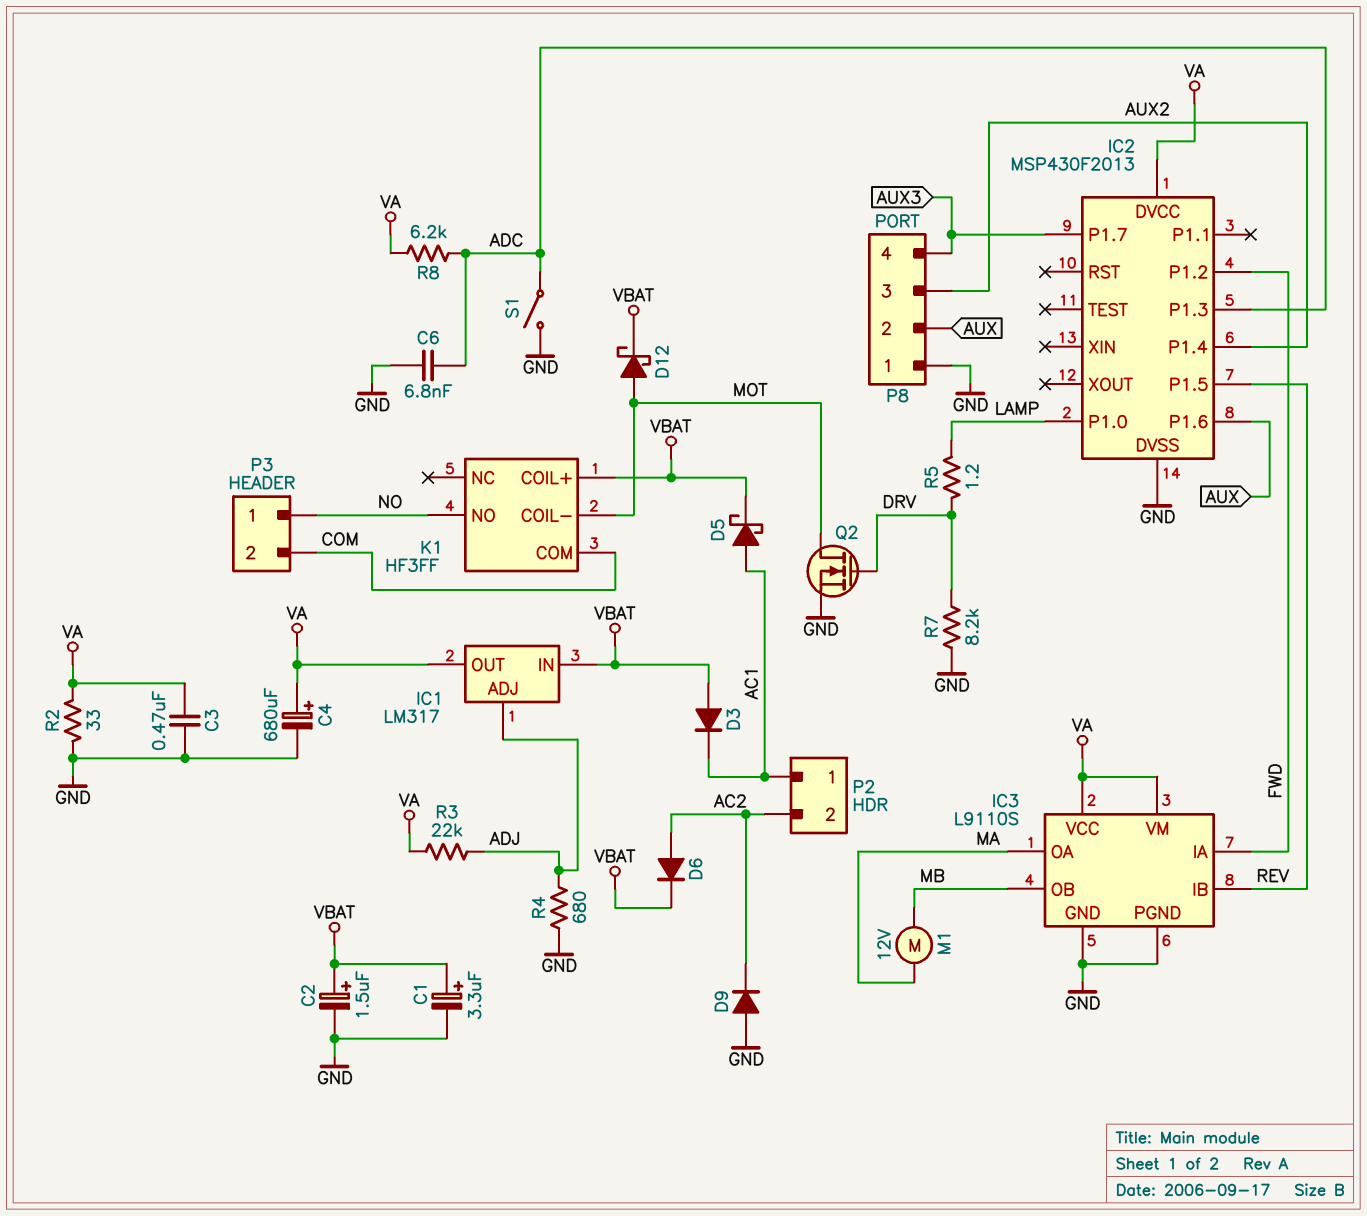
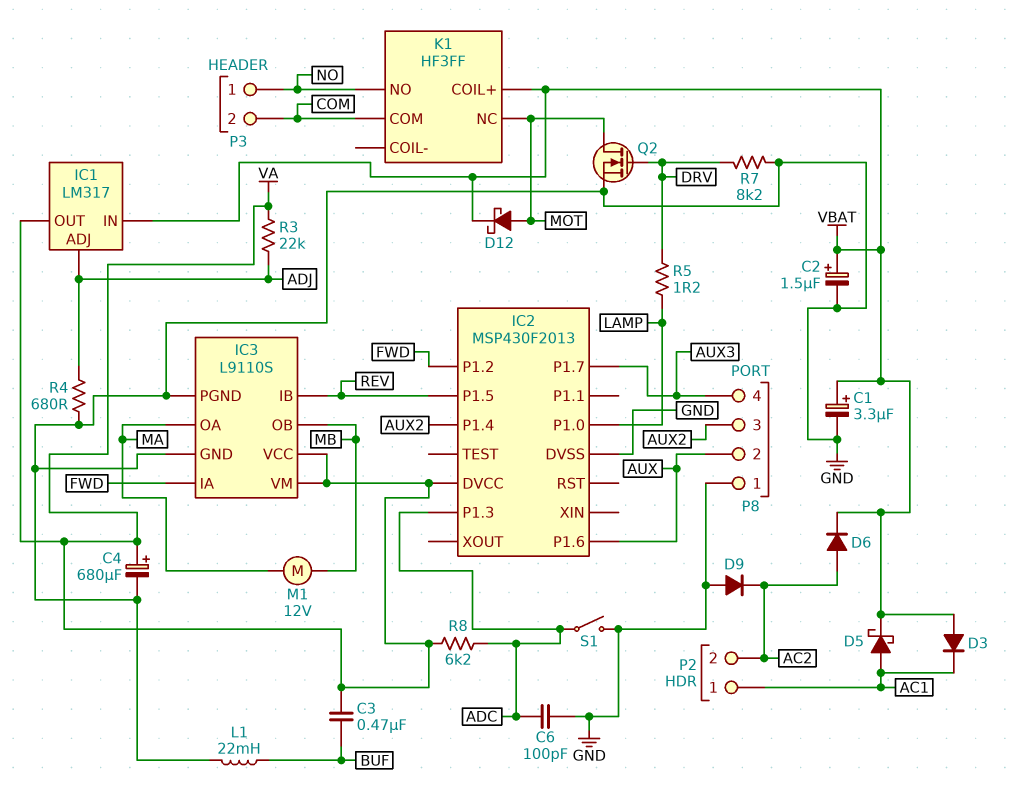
C3: 470nF (GND, VA) -> 470nF (BUF, VA)
C6: 6.8nF (ADC, GND) -> 100pF (ADC, GND)
K1 pin COIL-: MOT -> none
K1 pin NC: none -> MOT
L1: none -> 22mH (BUF, GND)
R2: 33 (GND, VA) -> none

